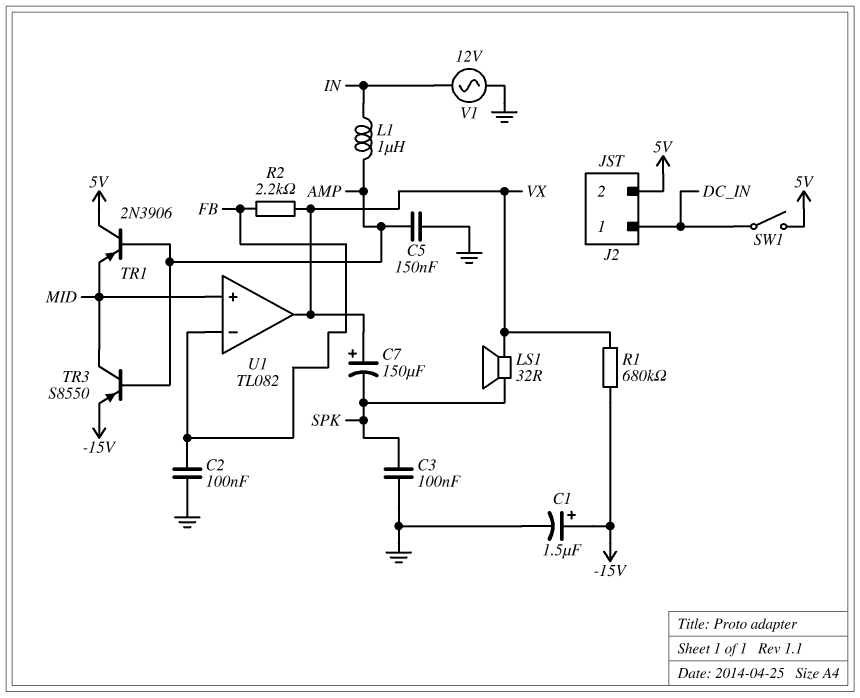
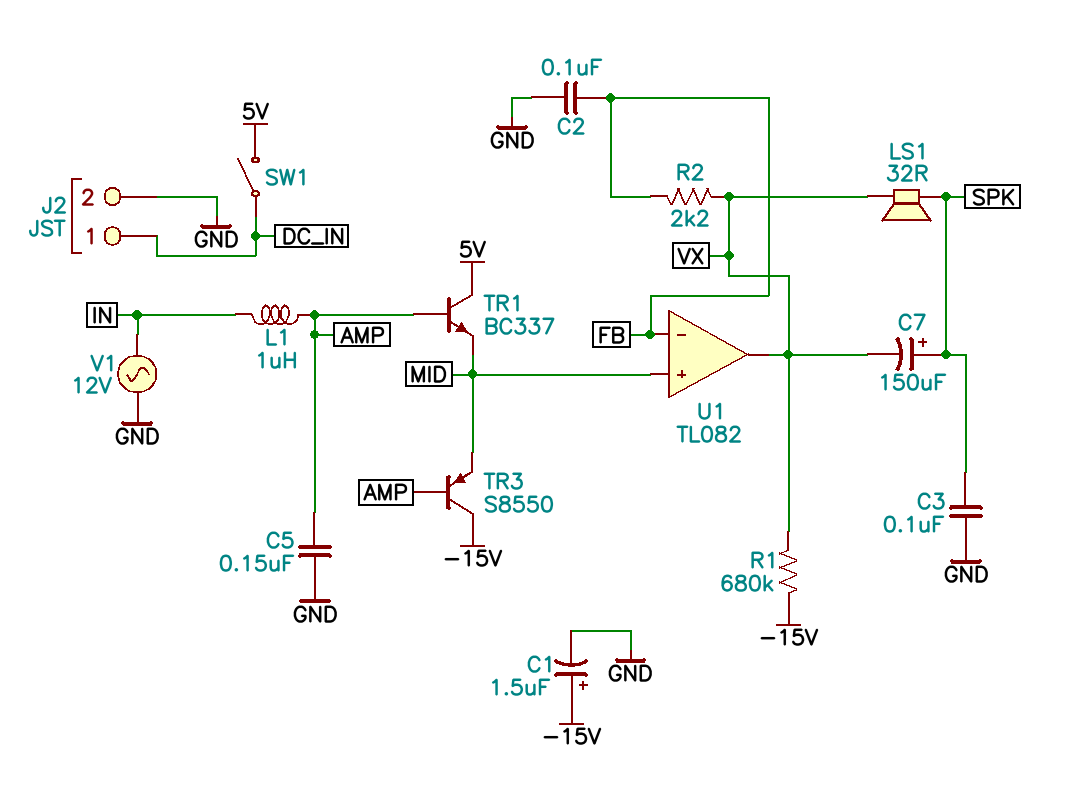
C7: 150uF (plus VX, minus SPK) -> 150uF (plus SPK, minus VX)
J2 pin 2: 5V -> GND
TR1: PNP 2N3906 (B AMP, C 5V, E MID) -> NPN BC337 (B AMP, C 5V, E MID)
TR3: PNP S8550 (B AMP, C MID, E -15V) -> PNP S8550 (B AMP, C -15V, E MID)

